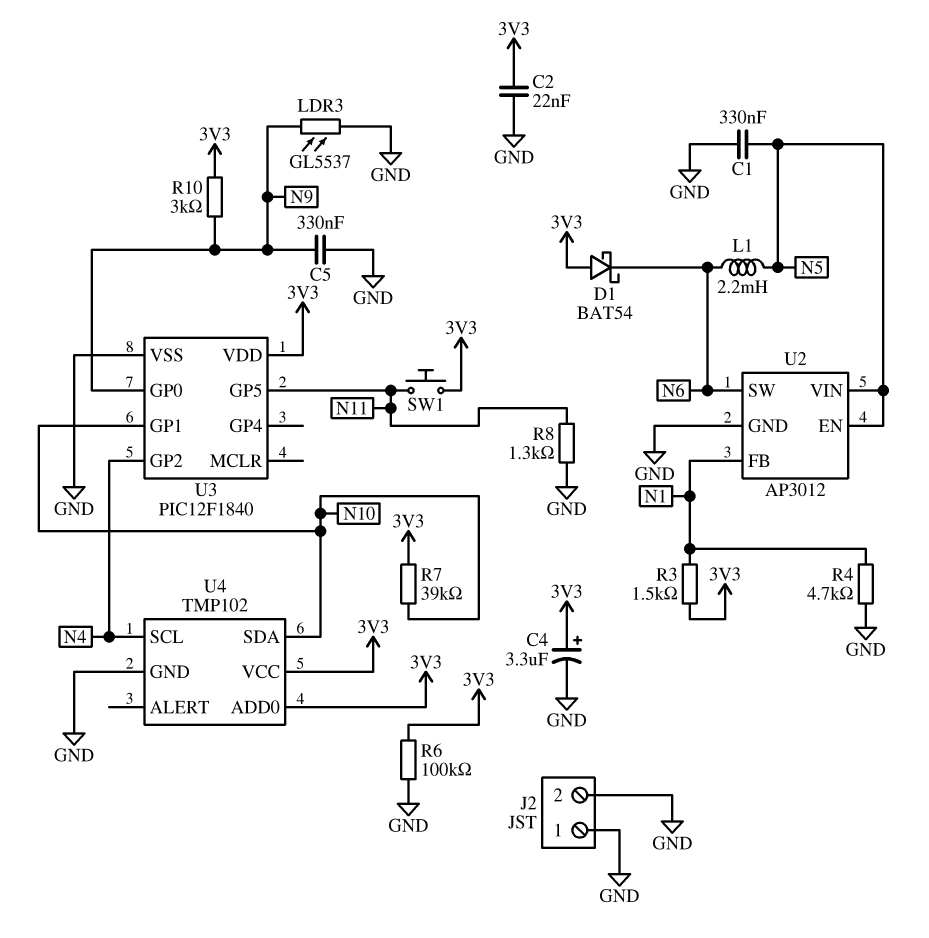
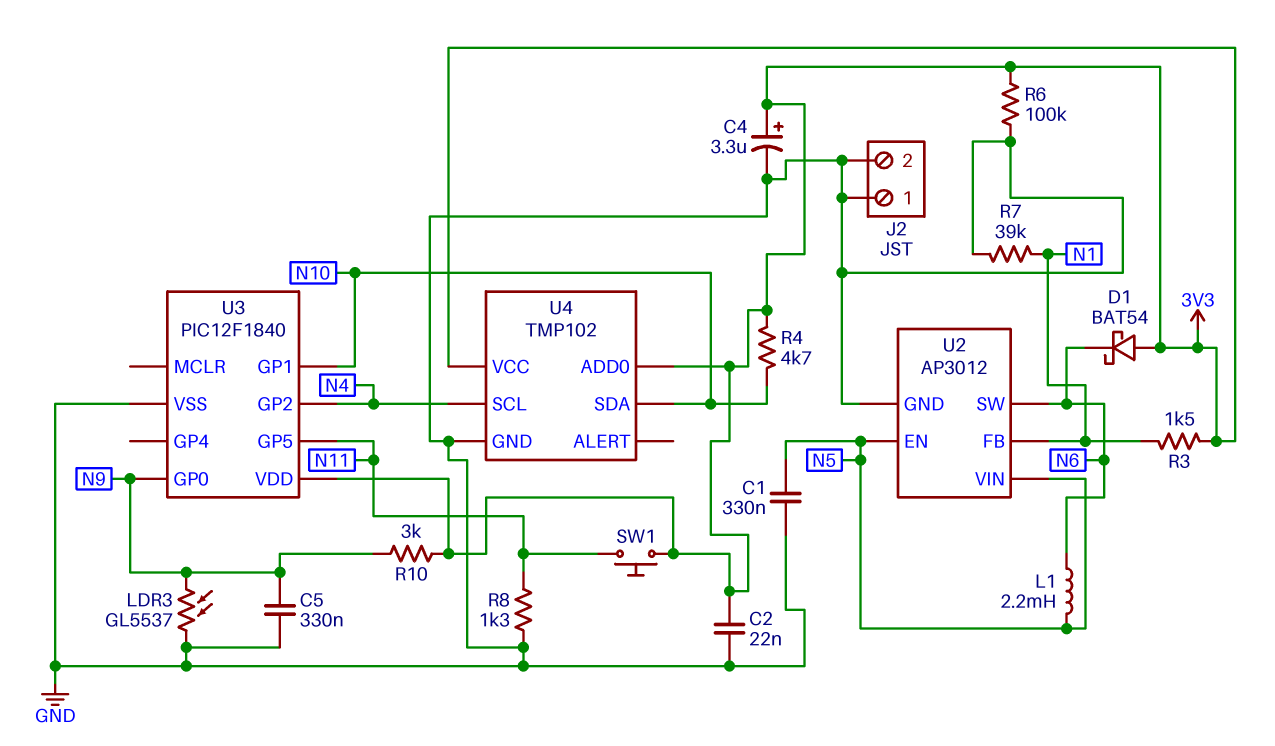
R4: 4.7k (GND, N1) -> 4.7k (3V3, N10)
R7: 39k (3V3, N10) -> 39k (GND, N1)

